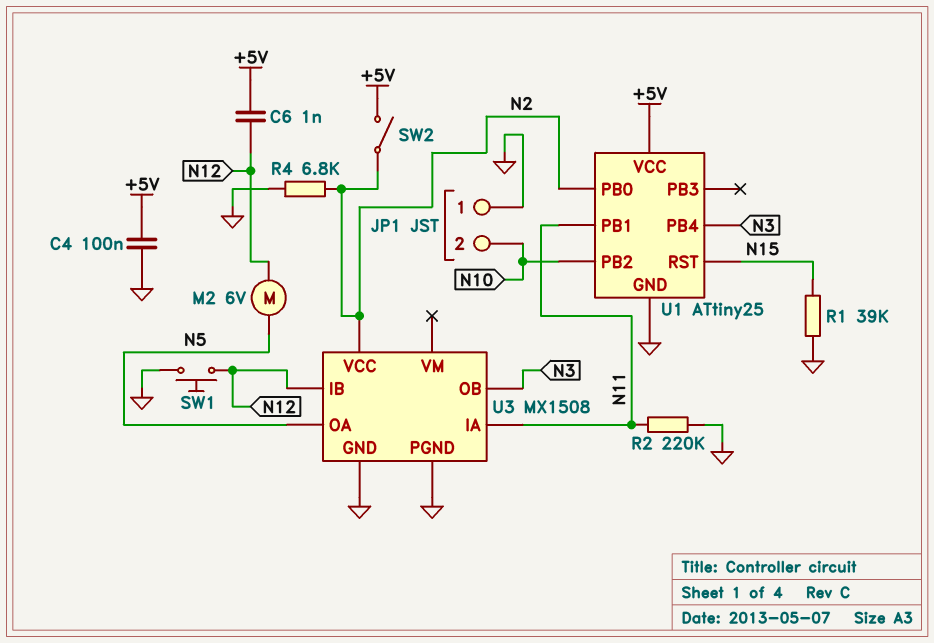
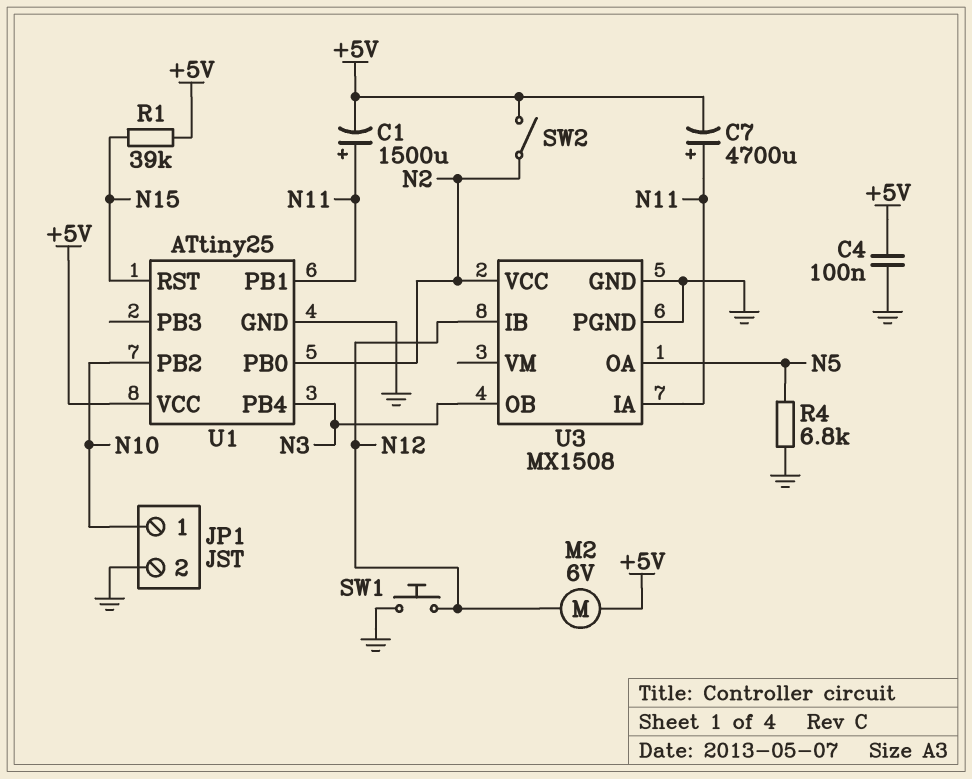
C1: none -> 1500uF (plus N11, minus +5V)
C6: 1nF (+5V, N12) -> none
C7: none -> 4700uF (plus N11, minus +5V)
JP1 pin 1: GND -> N10
JP1 pin 2: N10 -> GND
M2: motor 6V (N5, N12) -> motor 6V (+5V, N12)
R1: 39k (GND, N15) -> 39k (+5V, N15)
R2: 220k (GND, N11) -> none
R4: 6.8k (GND, N2) -> 6.8k (GND, N5)

